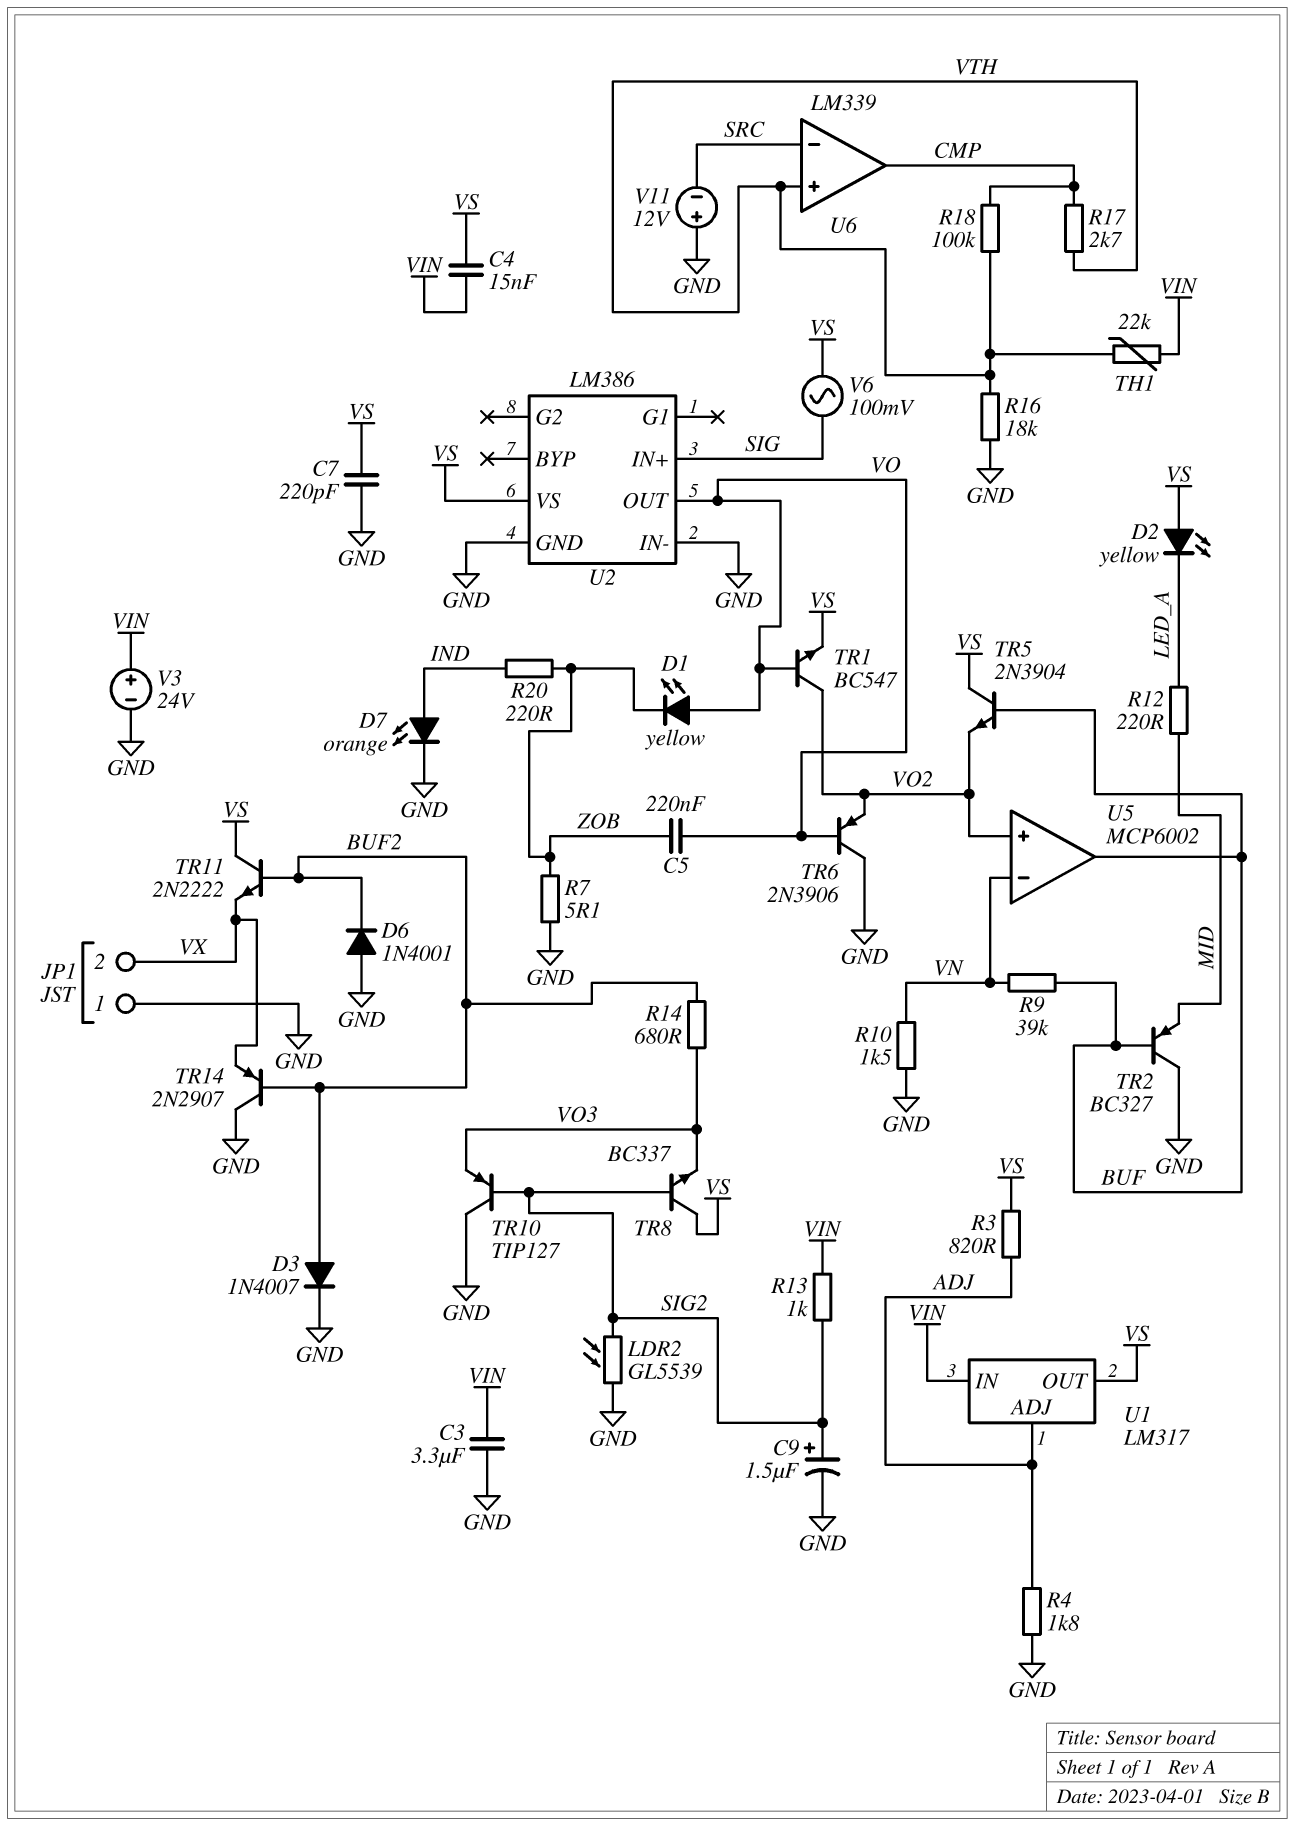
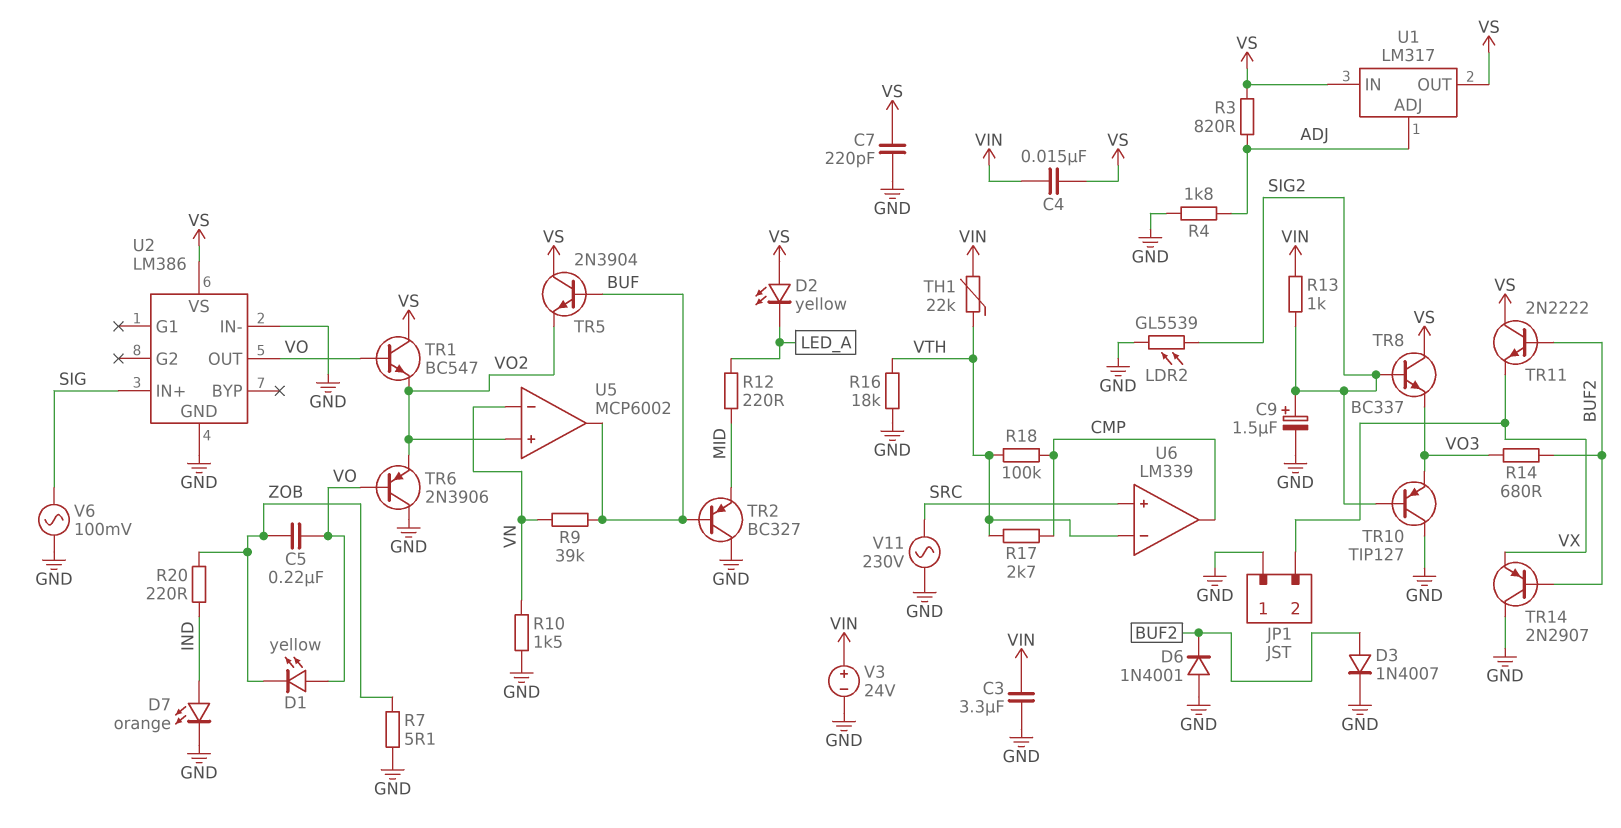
TR1: NPN BC547 (B VO, C VO2, E VS) -> NPN BC547 (B VO, C VS, E VO2)
U1 pin IN: VIN -> VS
U6 pin in+: VTH -> SRC
U6 pin in-: SRC -> VTH
V6: AC 100mV (SIG, VS) -> AC 100mV (GND, SIG)
V11: 12V (plus GND, minus SRC) -> AC 230V (GND, SRC)

